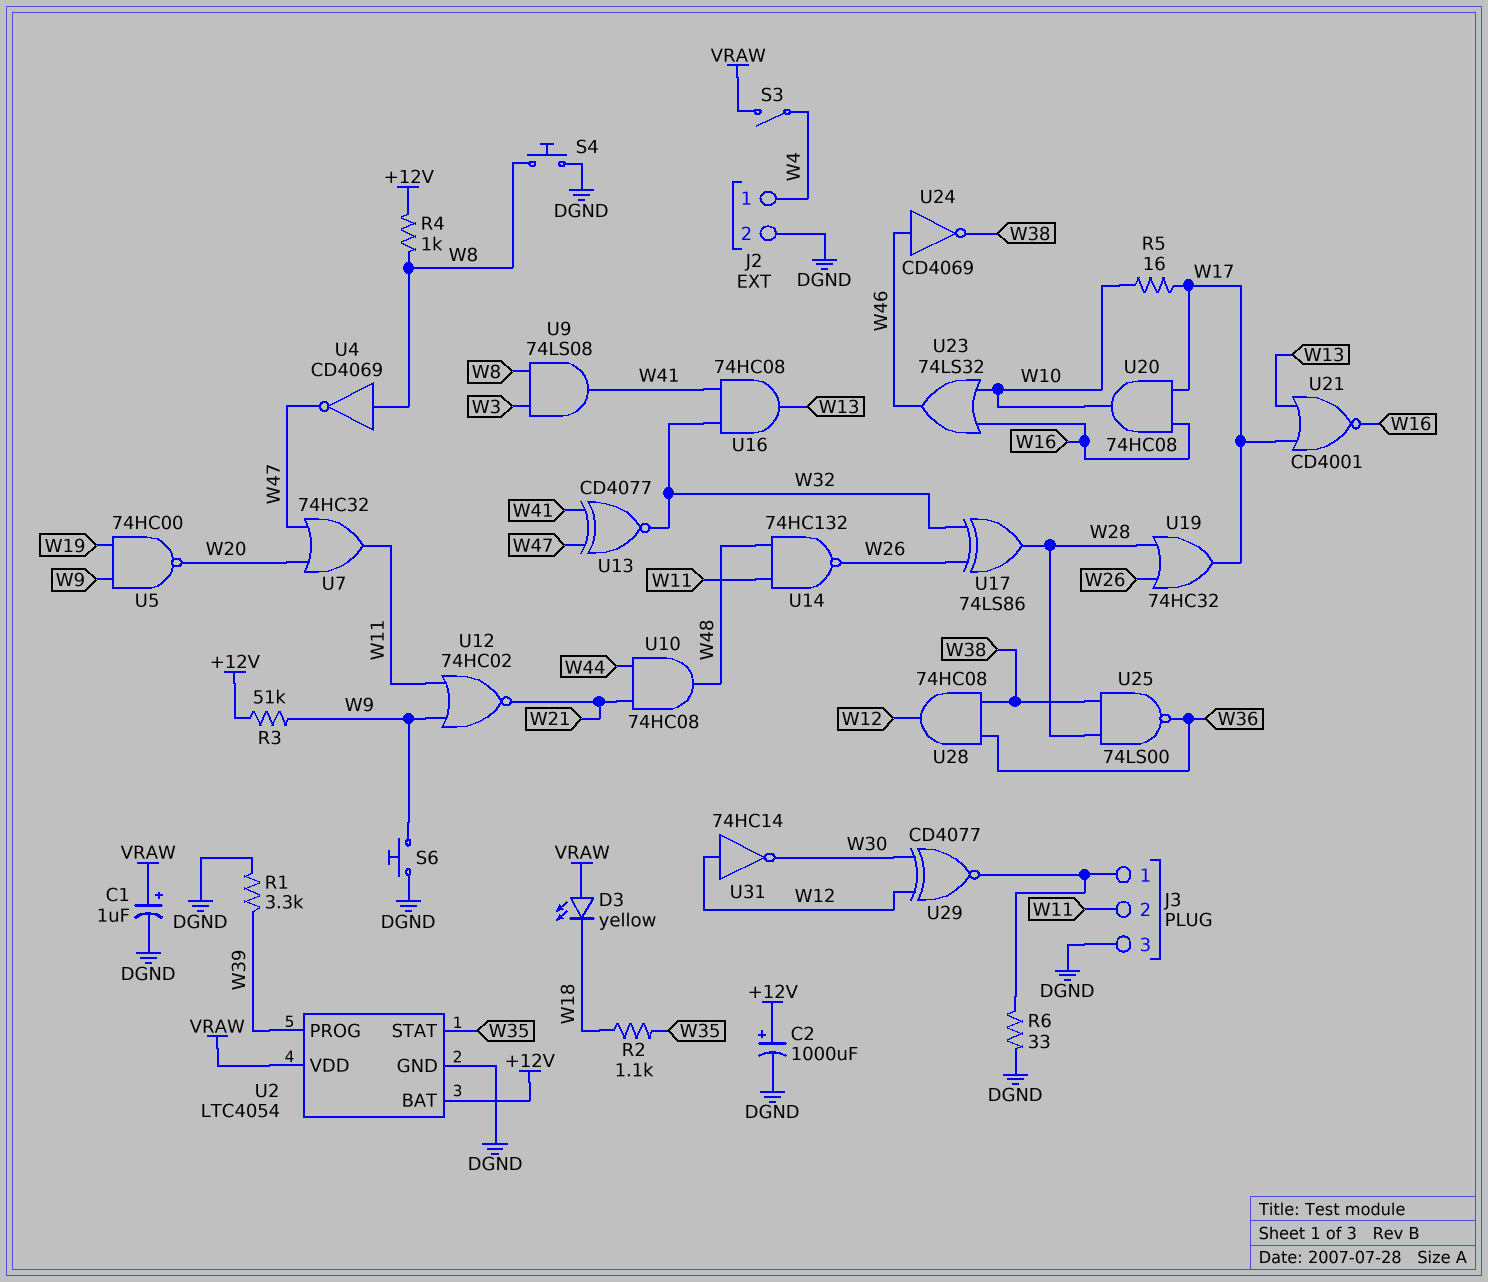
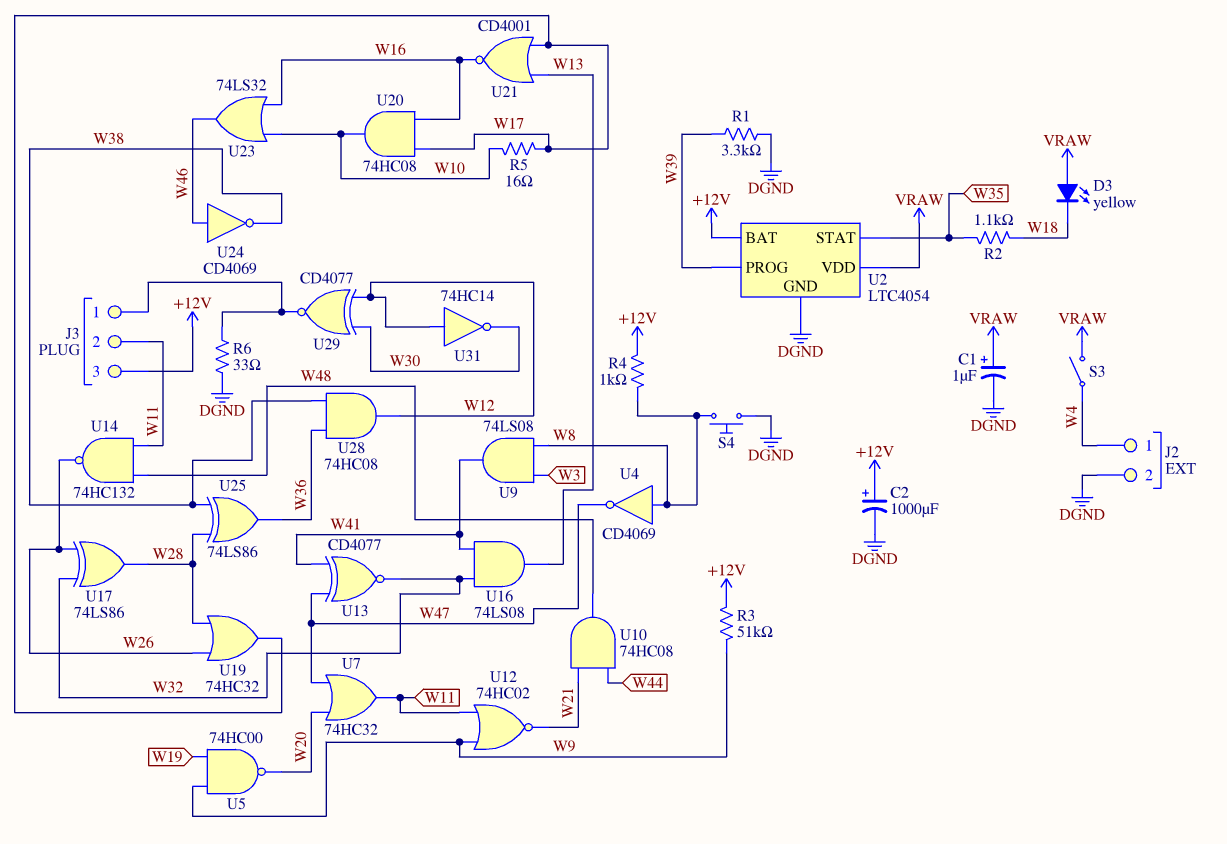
J3 pin 3: DGND -> +12V
S6: button (DGND, W9) -> none
U16: AND 74HC08 (in W32, in W41, out W13) -> AND 74LS08 (in W32, in W41, out W13)
U25: NAND 74LS00 (in W28, in W38, out W36) -> XOR 74LS86 (in W28, in W38, out W36)

